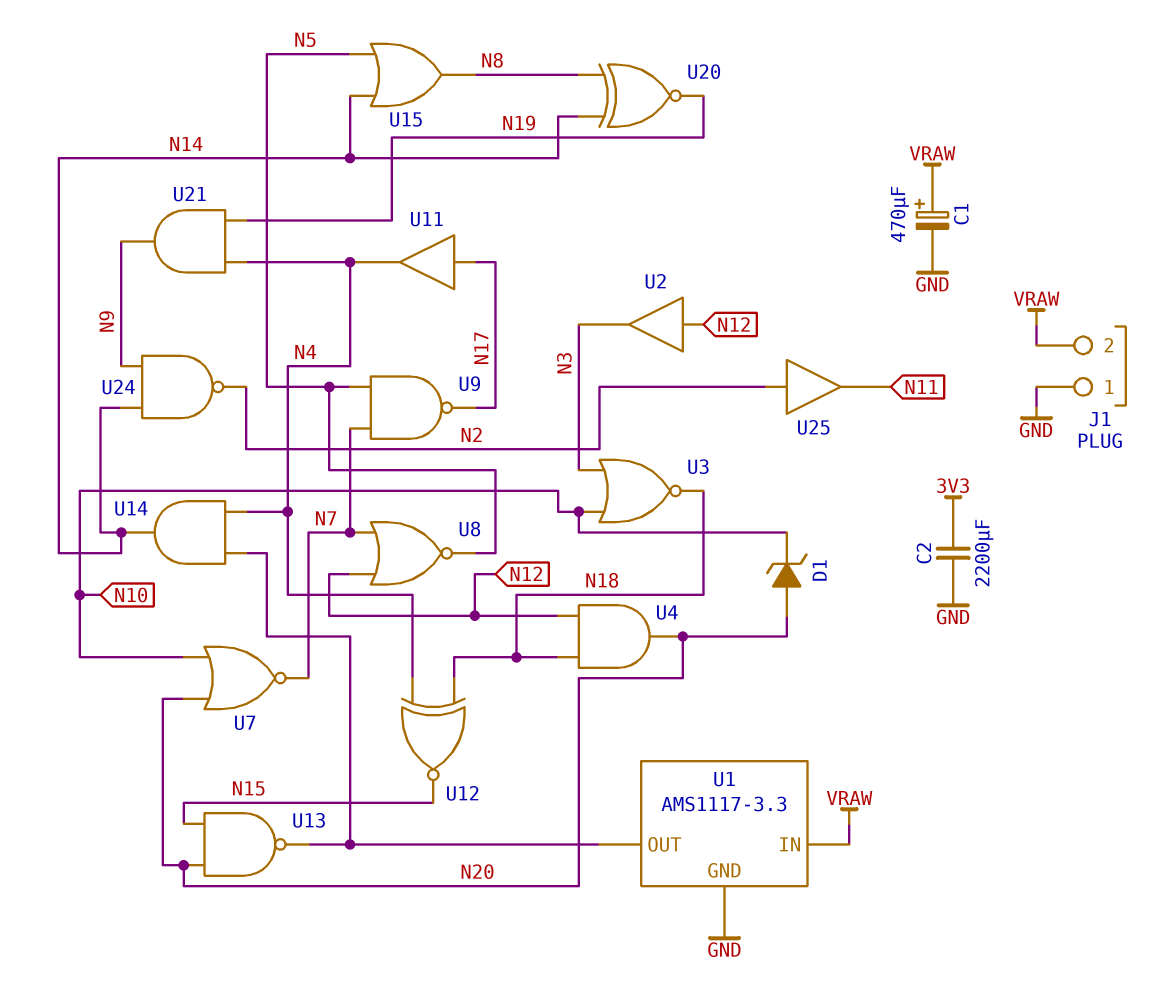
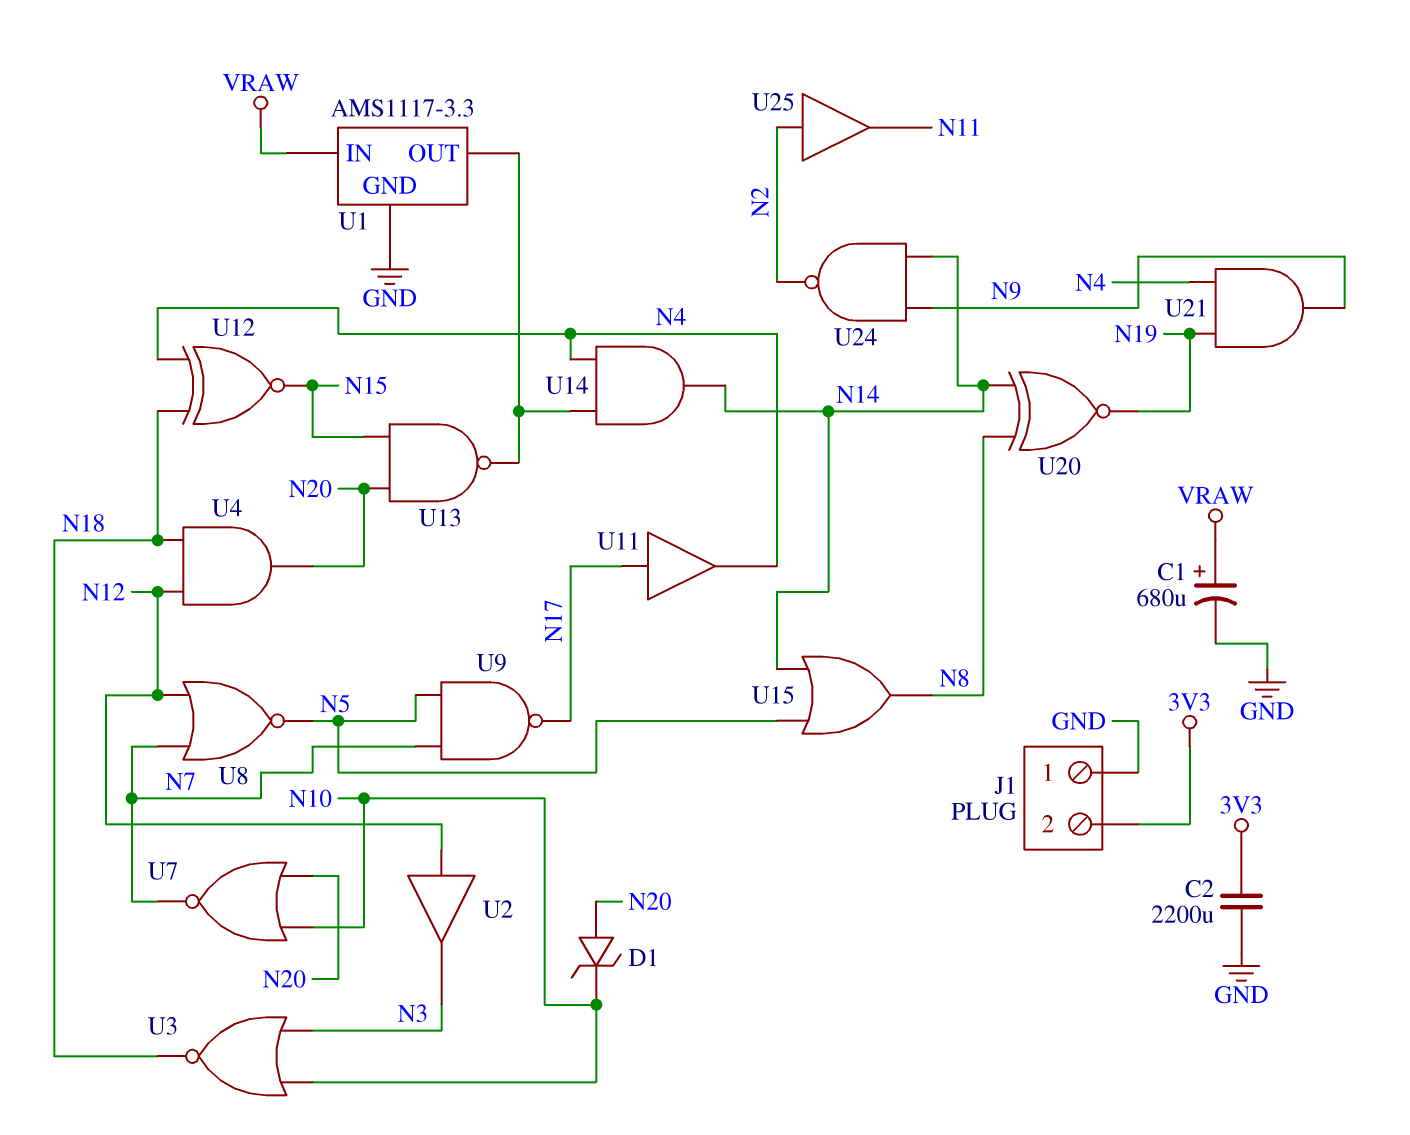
C1: 470uF (plus VRAW, minus GND) -> 680uF (plus VRAW, minus GND)
J1 pin 2: VRAW -> 3V3

